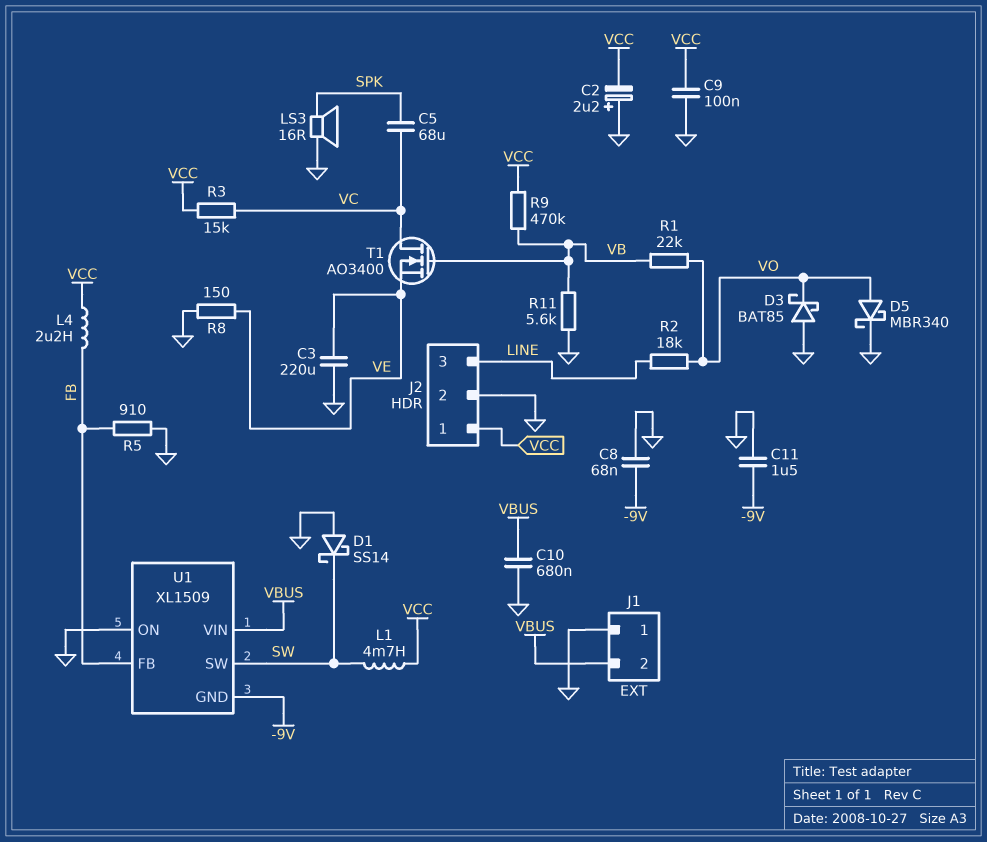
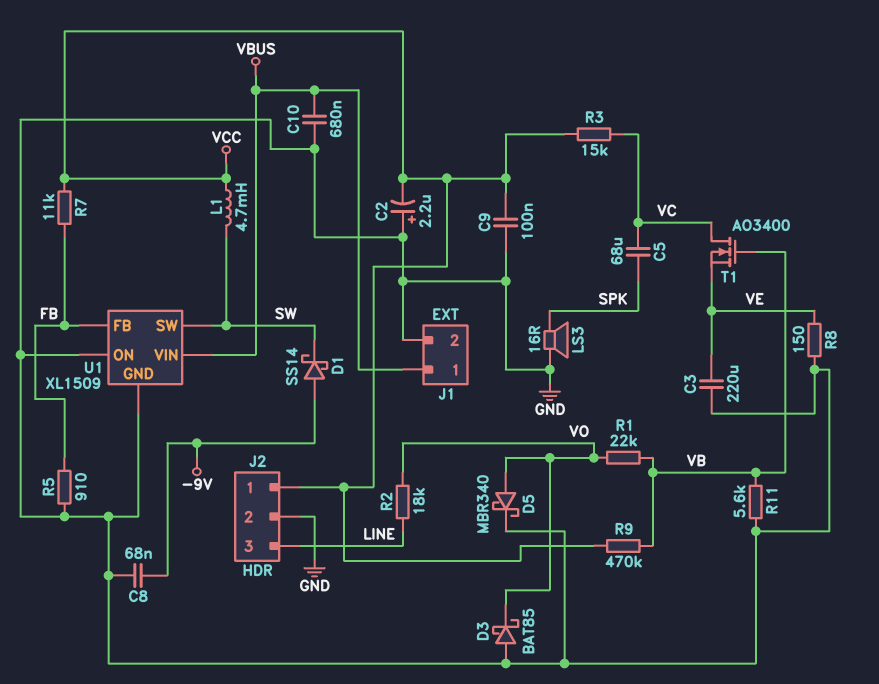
C11: 1.5uF (-9V, GND) -> none
D1: schottky SS14 (A GND, K SW) -> schottky SS14 (A -9V, K SW)
J1 pin 1: GND -> VBUS
J1 pin 2: VBUS -> GND
L4: 2.2uH (FB, VCC) -> none
R7: none -> 11k (FB, VCC)
U1 pin GND: -9V -> GND

